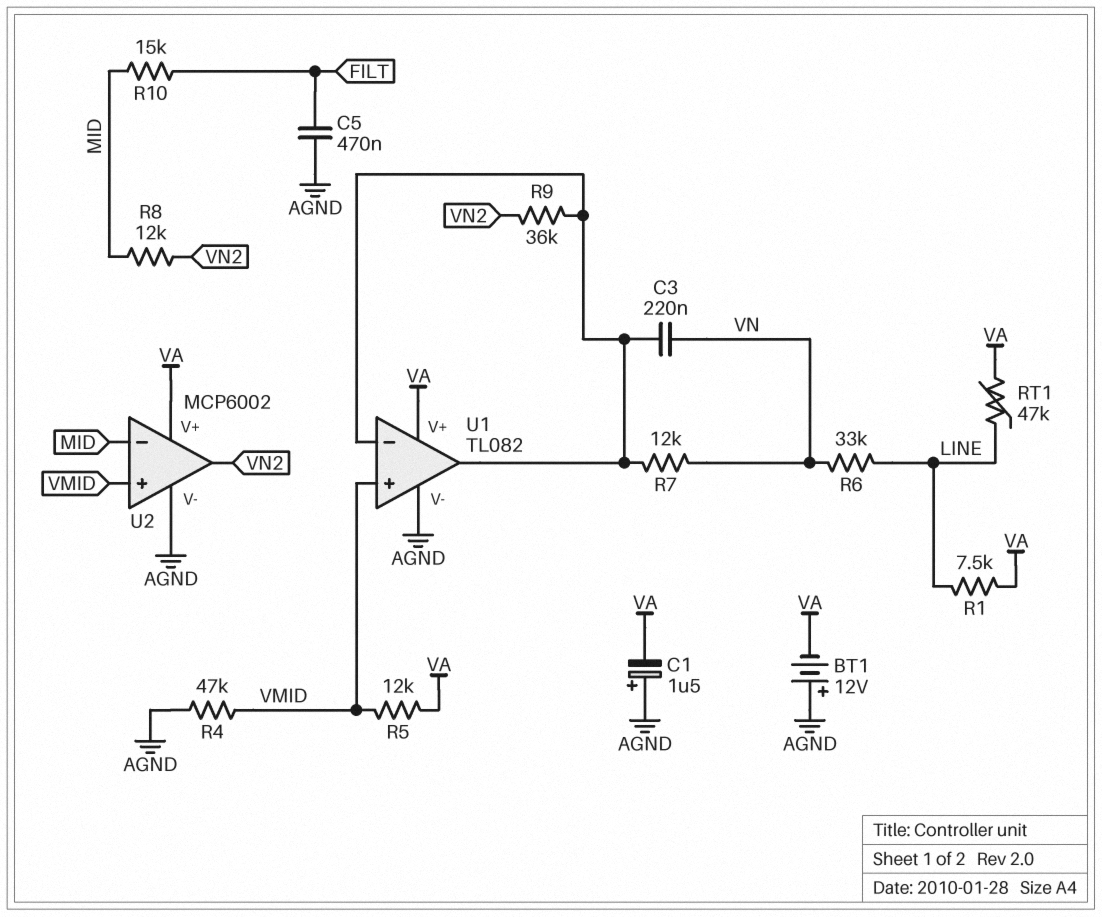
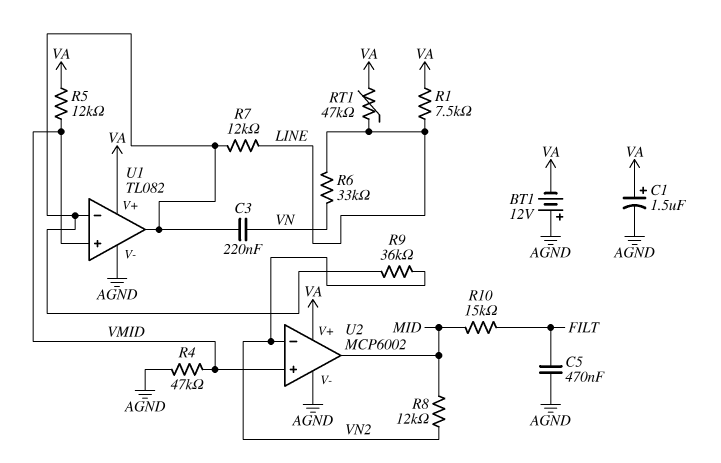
C1: 1.5uF (plus AGND, minus VA) -> 1.5uF (plus VA, minus AGND)
R7: 12k (U1/in-, VN) -> 12k (LINE, U1/in-)
U2 pin in-: MID -> VN2
U2 pin out: VN2 -> MID

